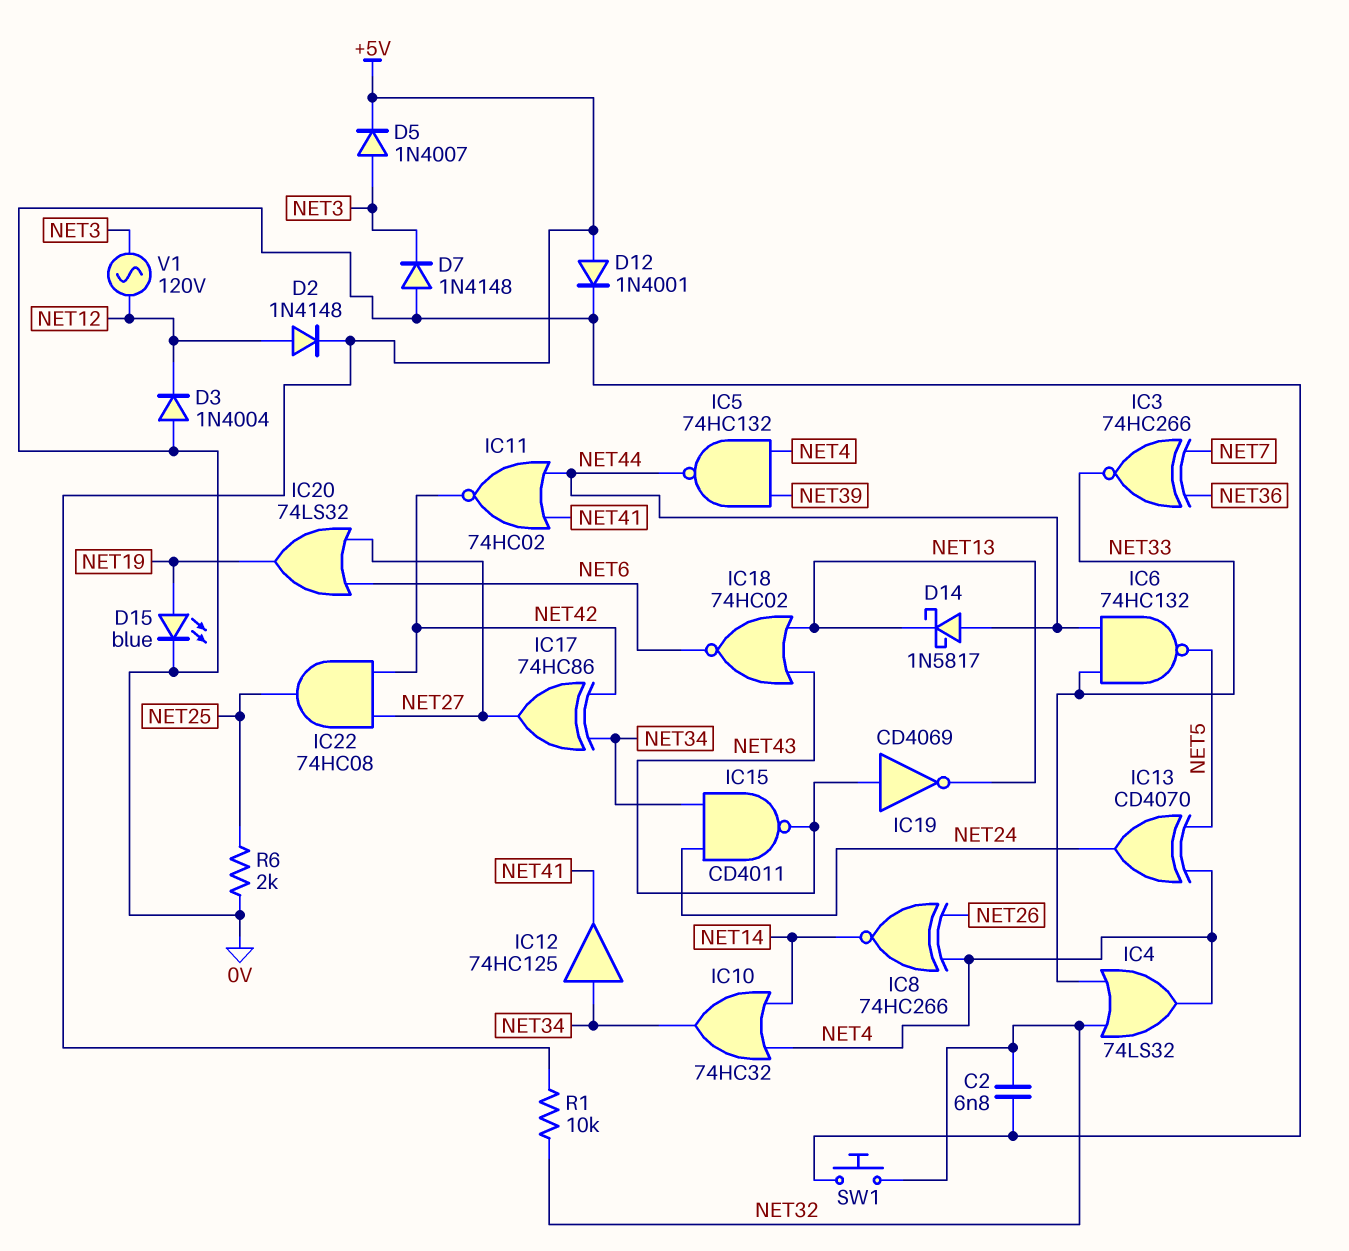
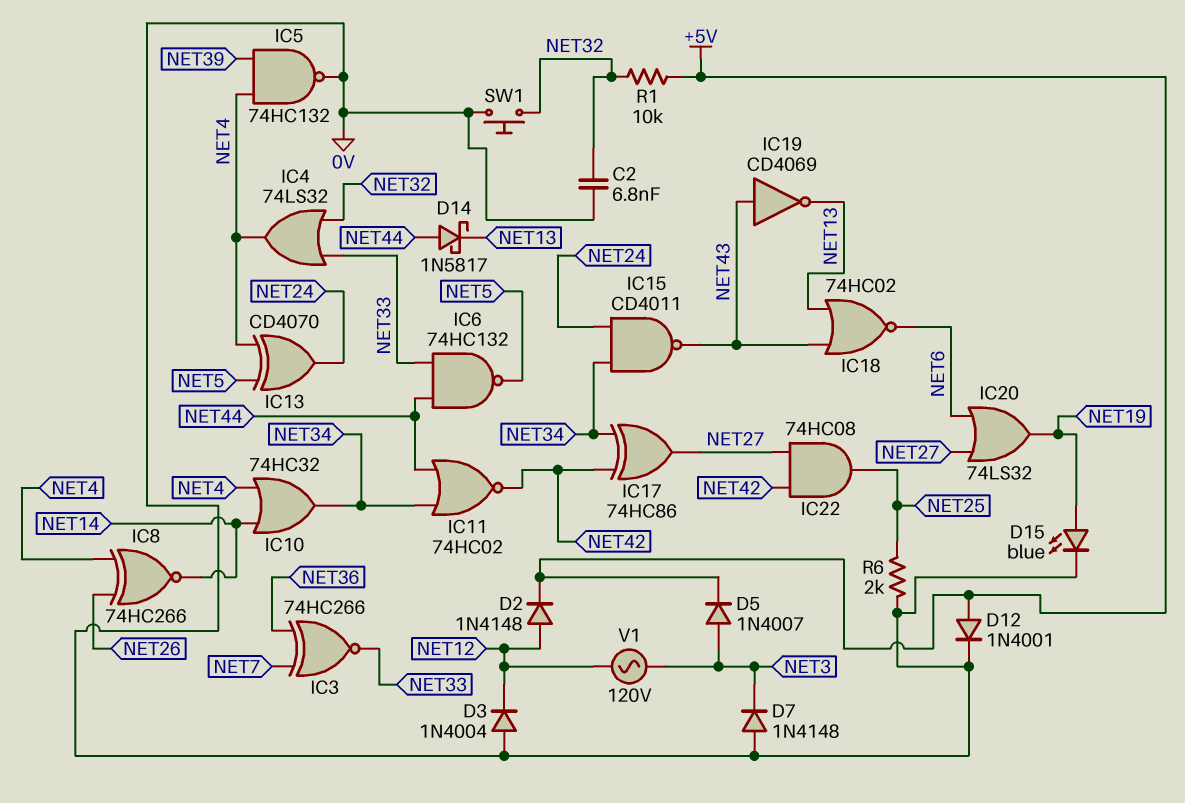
IC5: NAND 74HC132 (in NET4, in NET39, out NET44) -> NAND 74HC132 (in NET4, in NET39, out 0V)
IC11: NOR 74HC02 (in NET41, in NET44, out NET42) -> NOR 74HC02 (in NET34, in NET44, out NET42)
IC12: buffer 74HC125 (in NET34, out NET41) -> none

